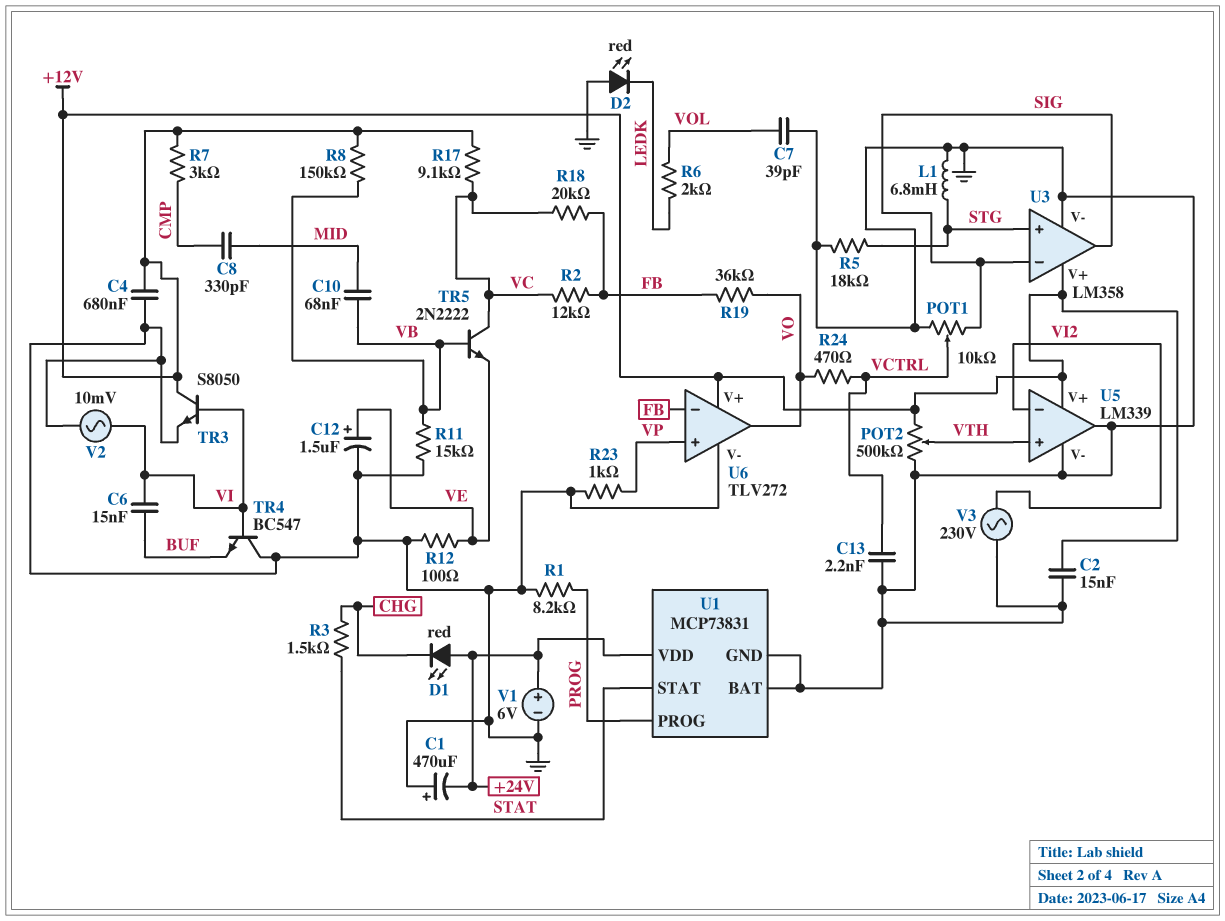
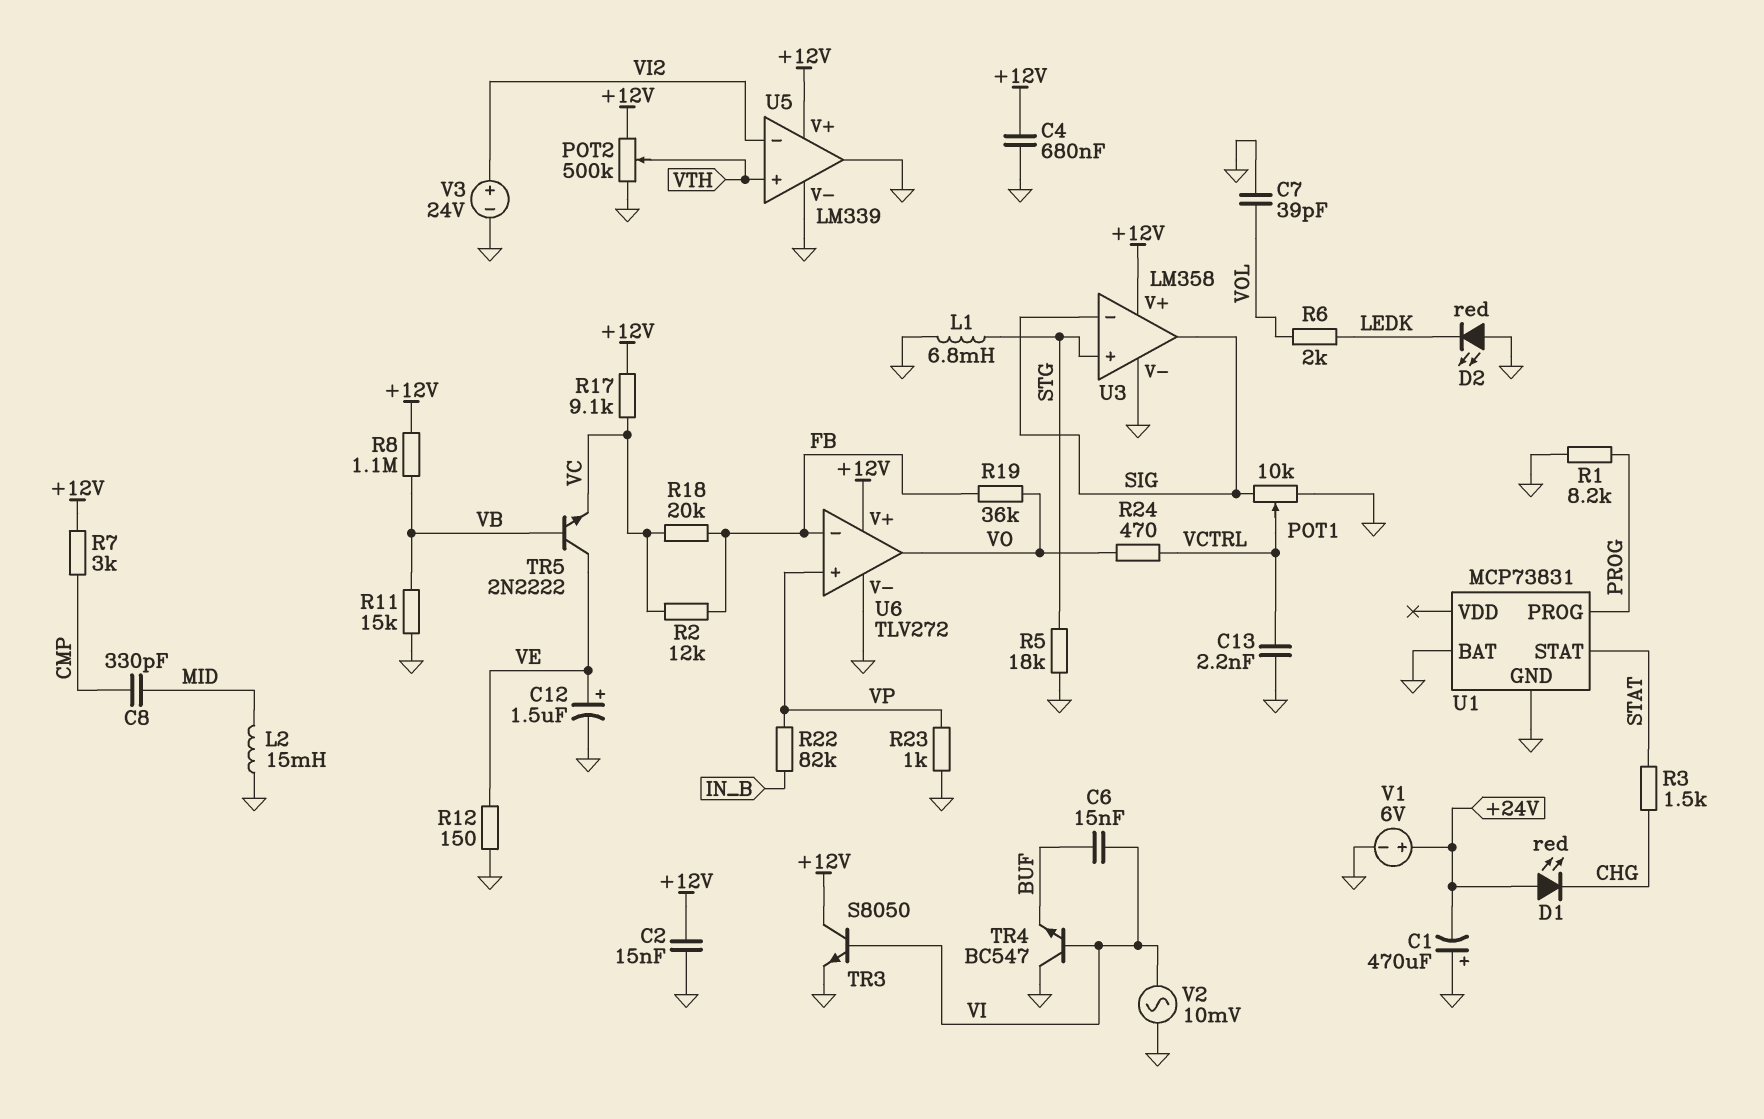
C10: 68nF (MID, VB) -> none
L2: none -> 15mH (GND, MID)
R8: 150k (+12V, VB) -> 1.1M (+12V, VB)
R12: 100 (GND, VE) -> 150 (GND, VE)
R22: none -> 82k (IN_B, VP)
TR5: NPN 2N2222 (B VB, C VC, E VE) -> NPN 2N2222 (B VB, C VE, E VC)
U1 pin VDD: +24V -> none
V3: AC 230V (GND, VI2) -> 24V (plus VI2, minus GND)

